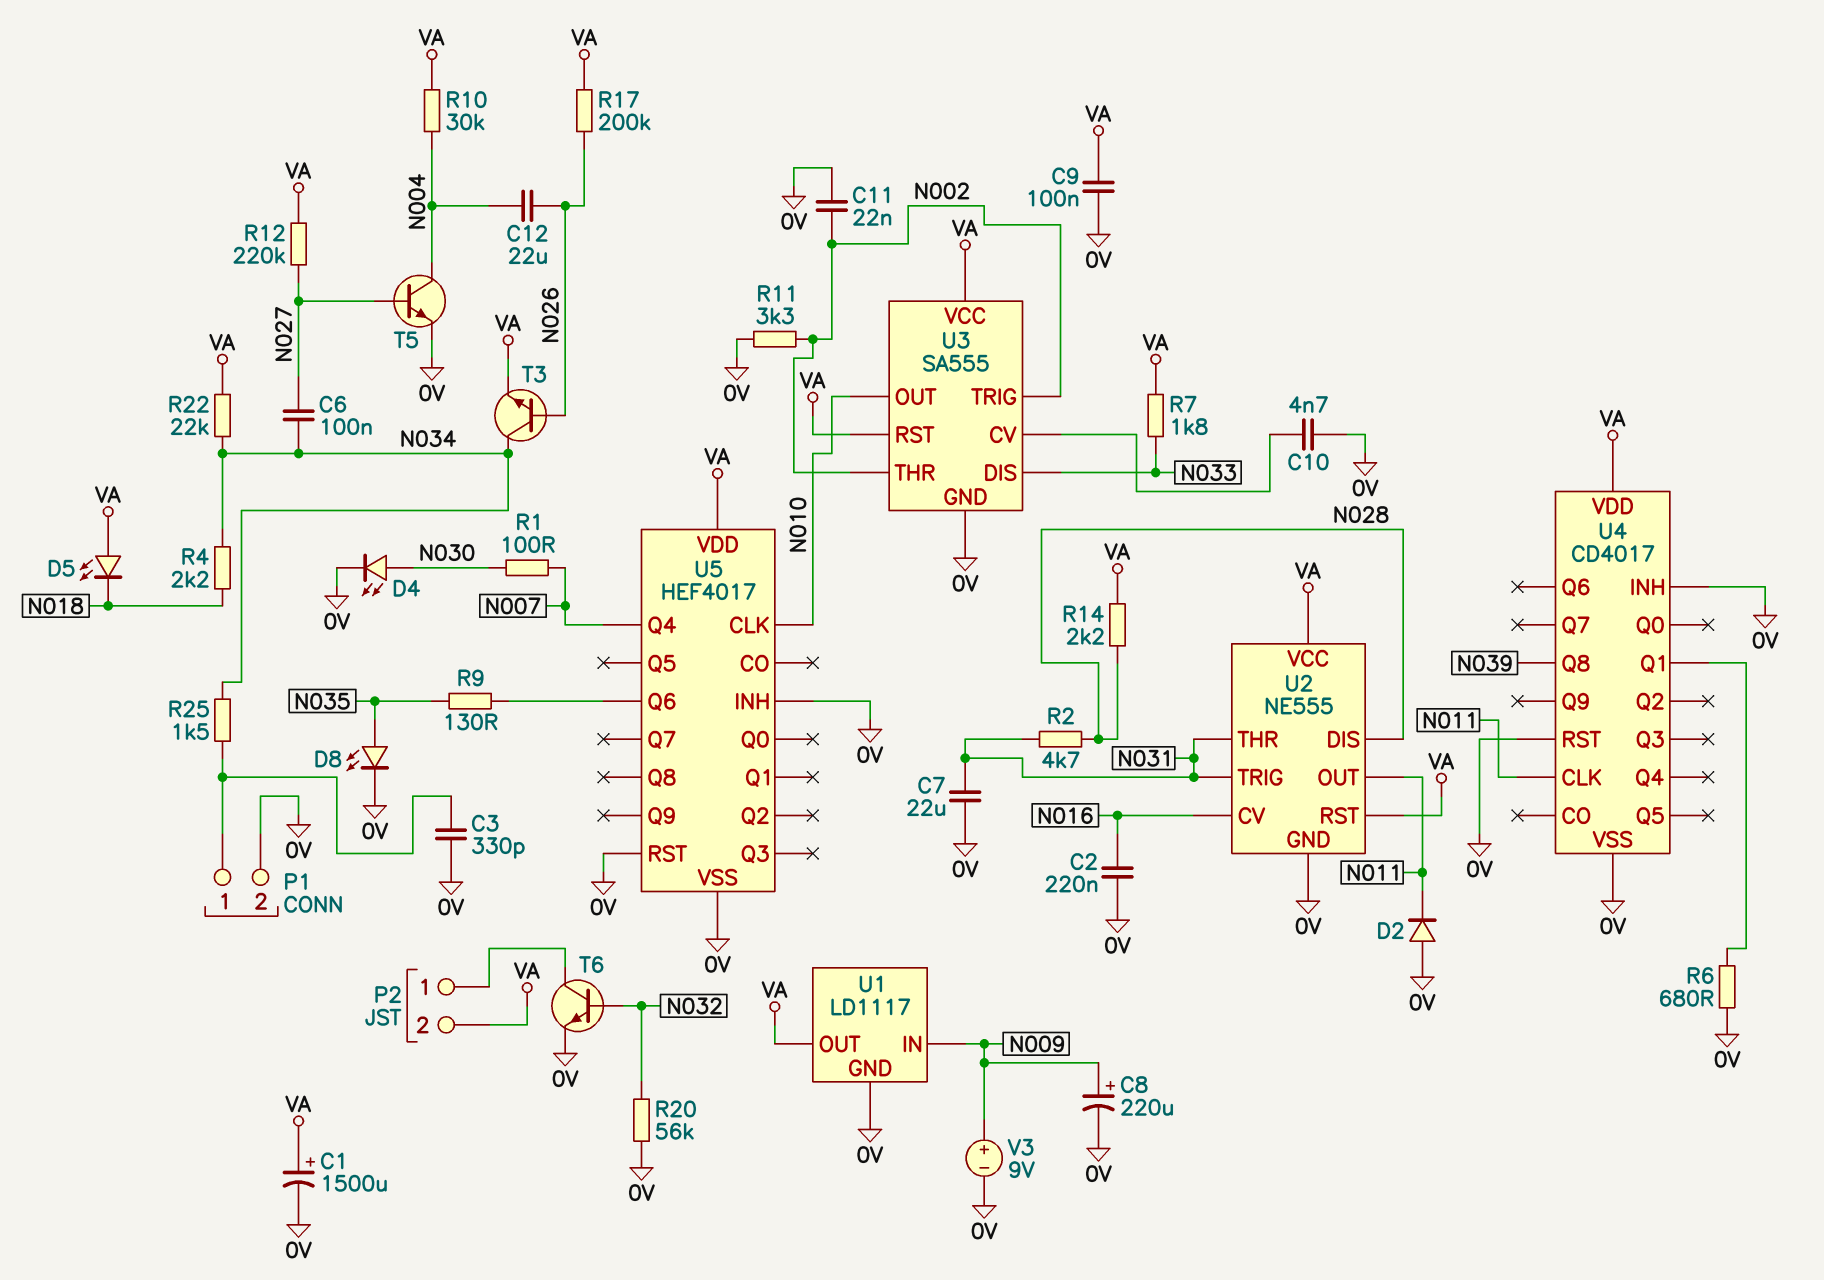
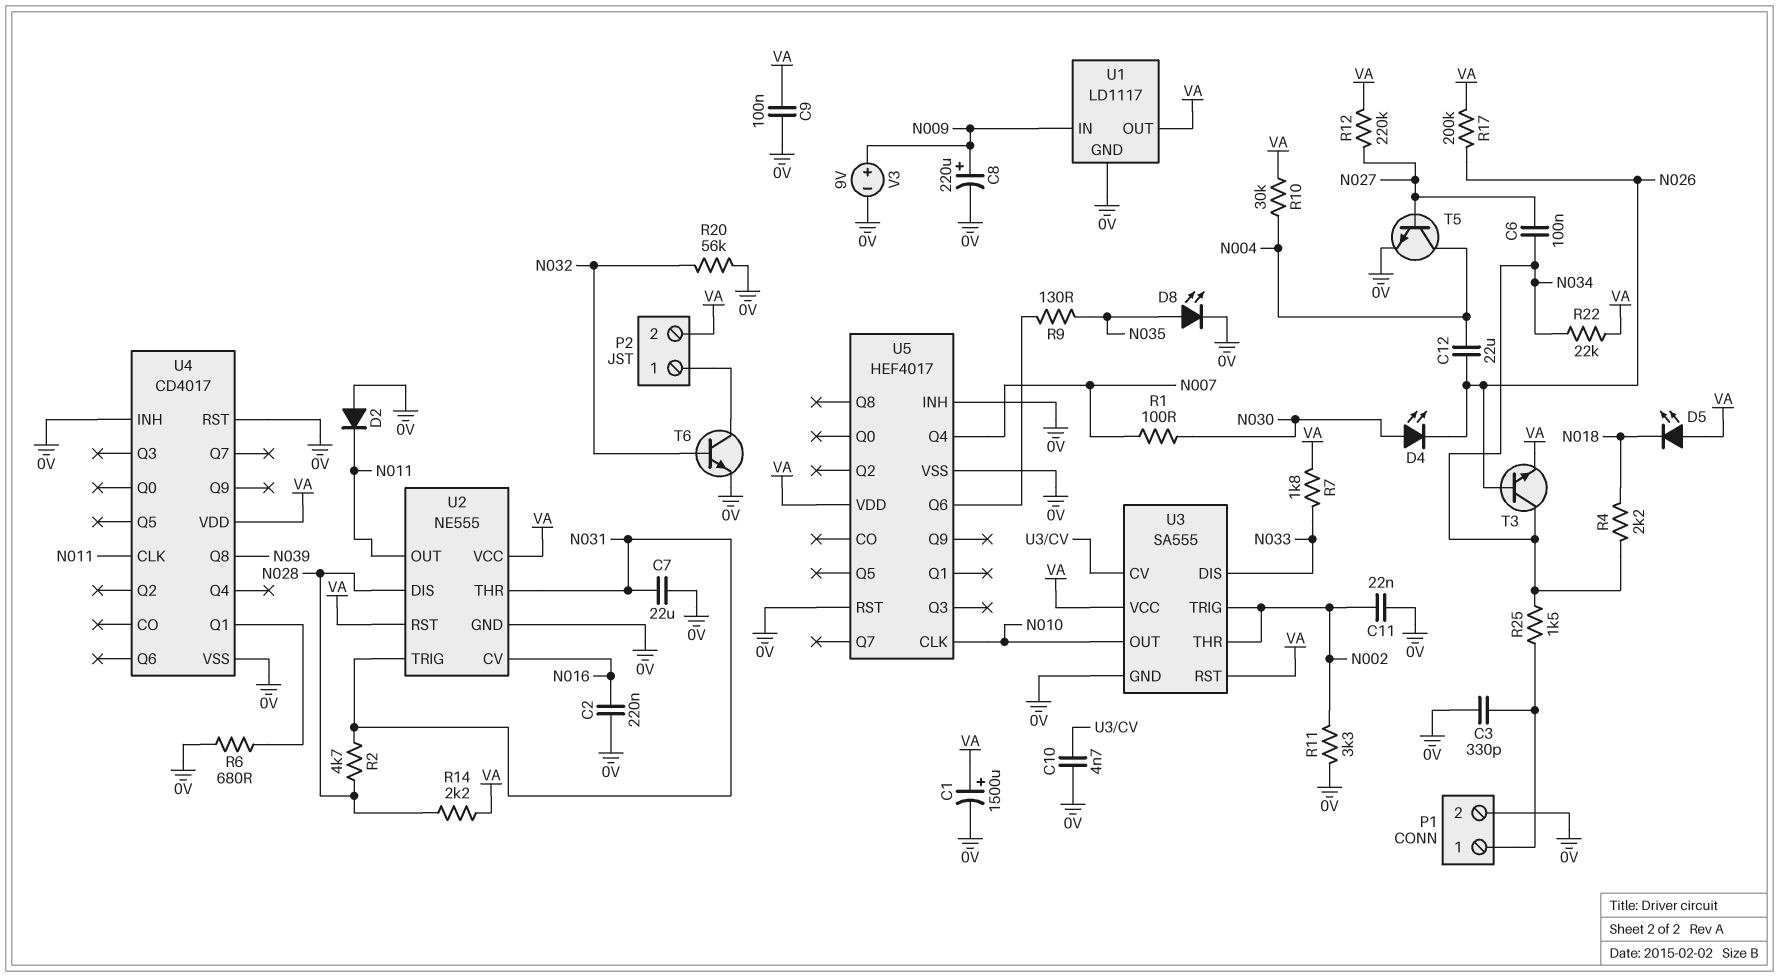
D4: LED (A N030, K 0V) -> LED (A N030, K N026)

